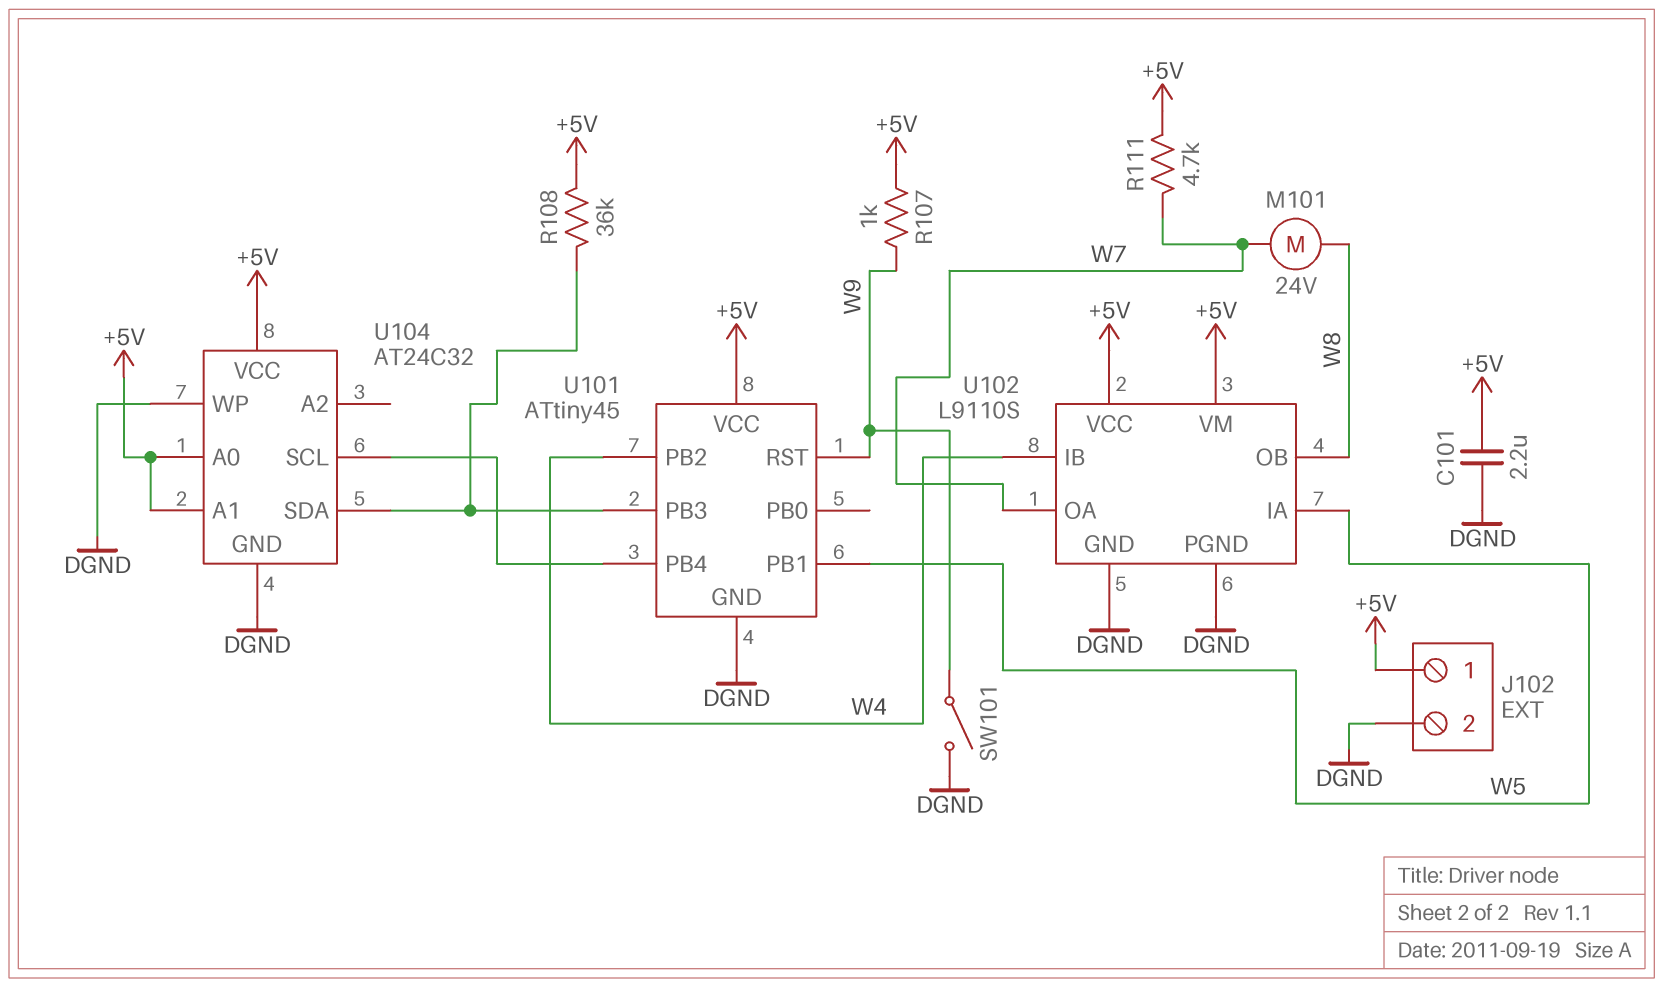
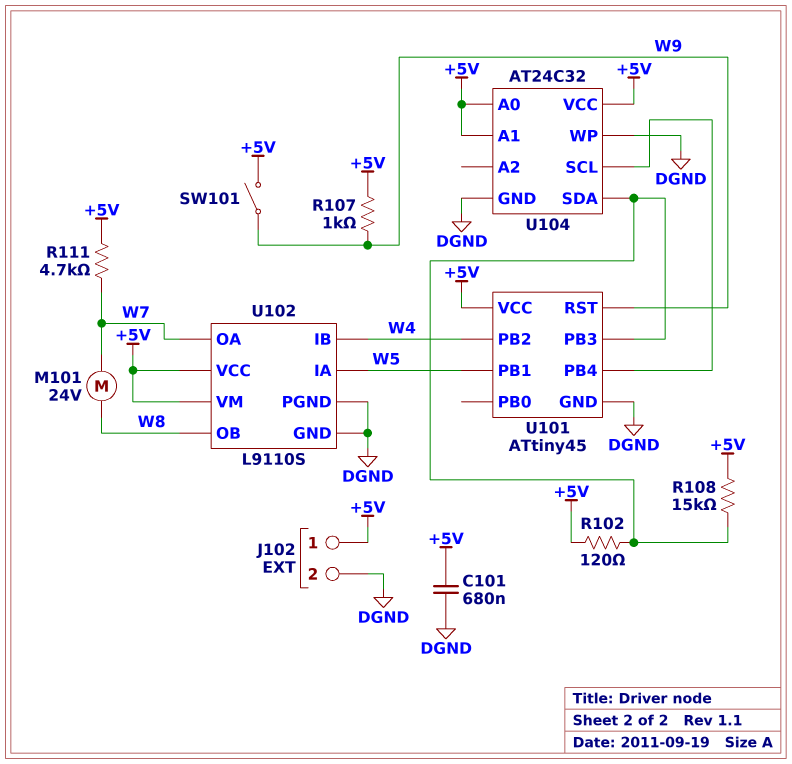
C101: 2.2uF (+5V, DGND) -> 680nF (+5V, DGND)
R102: none -> 120 (+5V, U101/PB3)
R108: 36k (+5V, U101/PB3) -> 15k (+5V, U101/PB3)
SW101: switch (DGND, W9) -> switch (+5V, W9)

